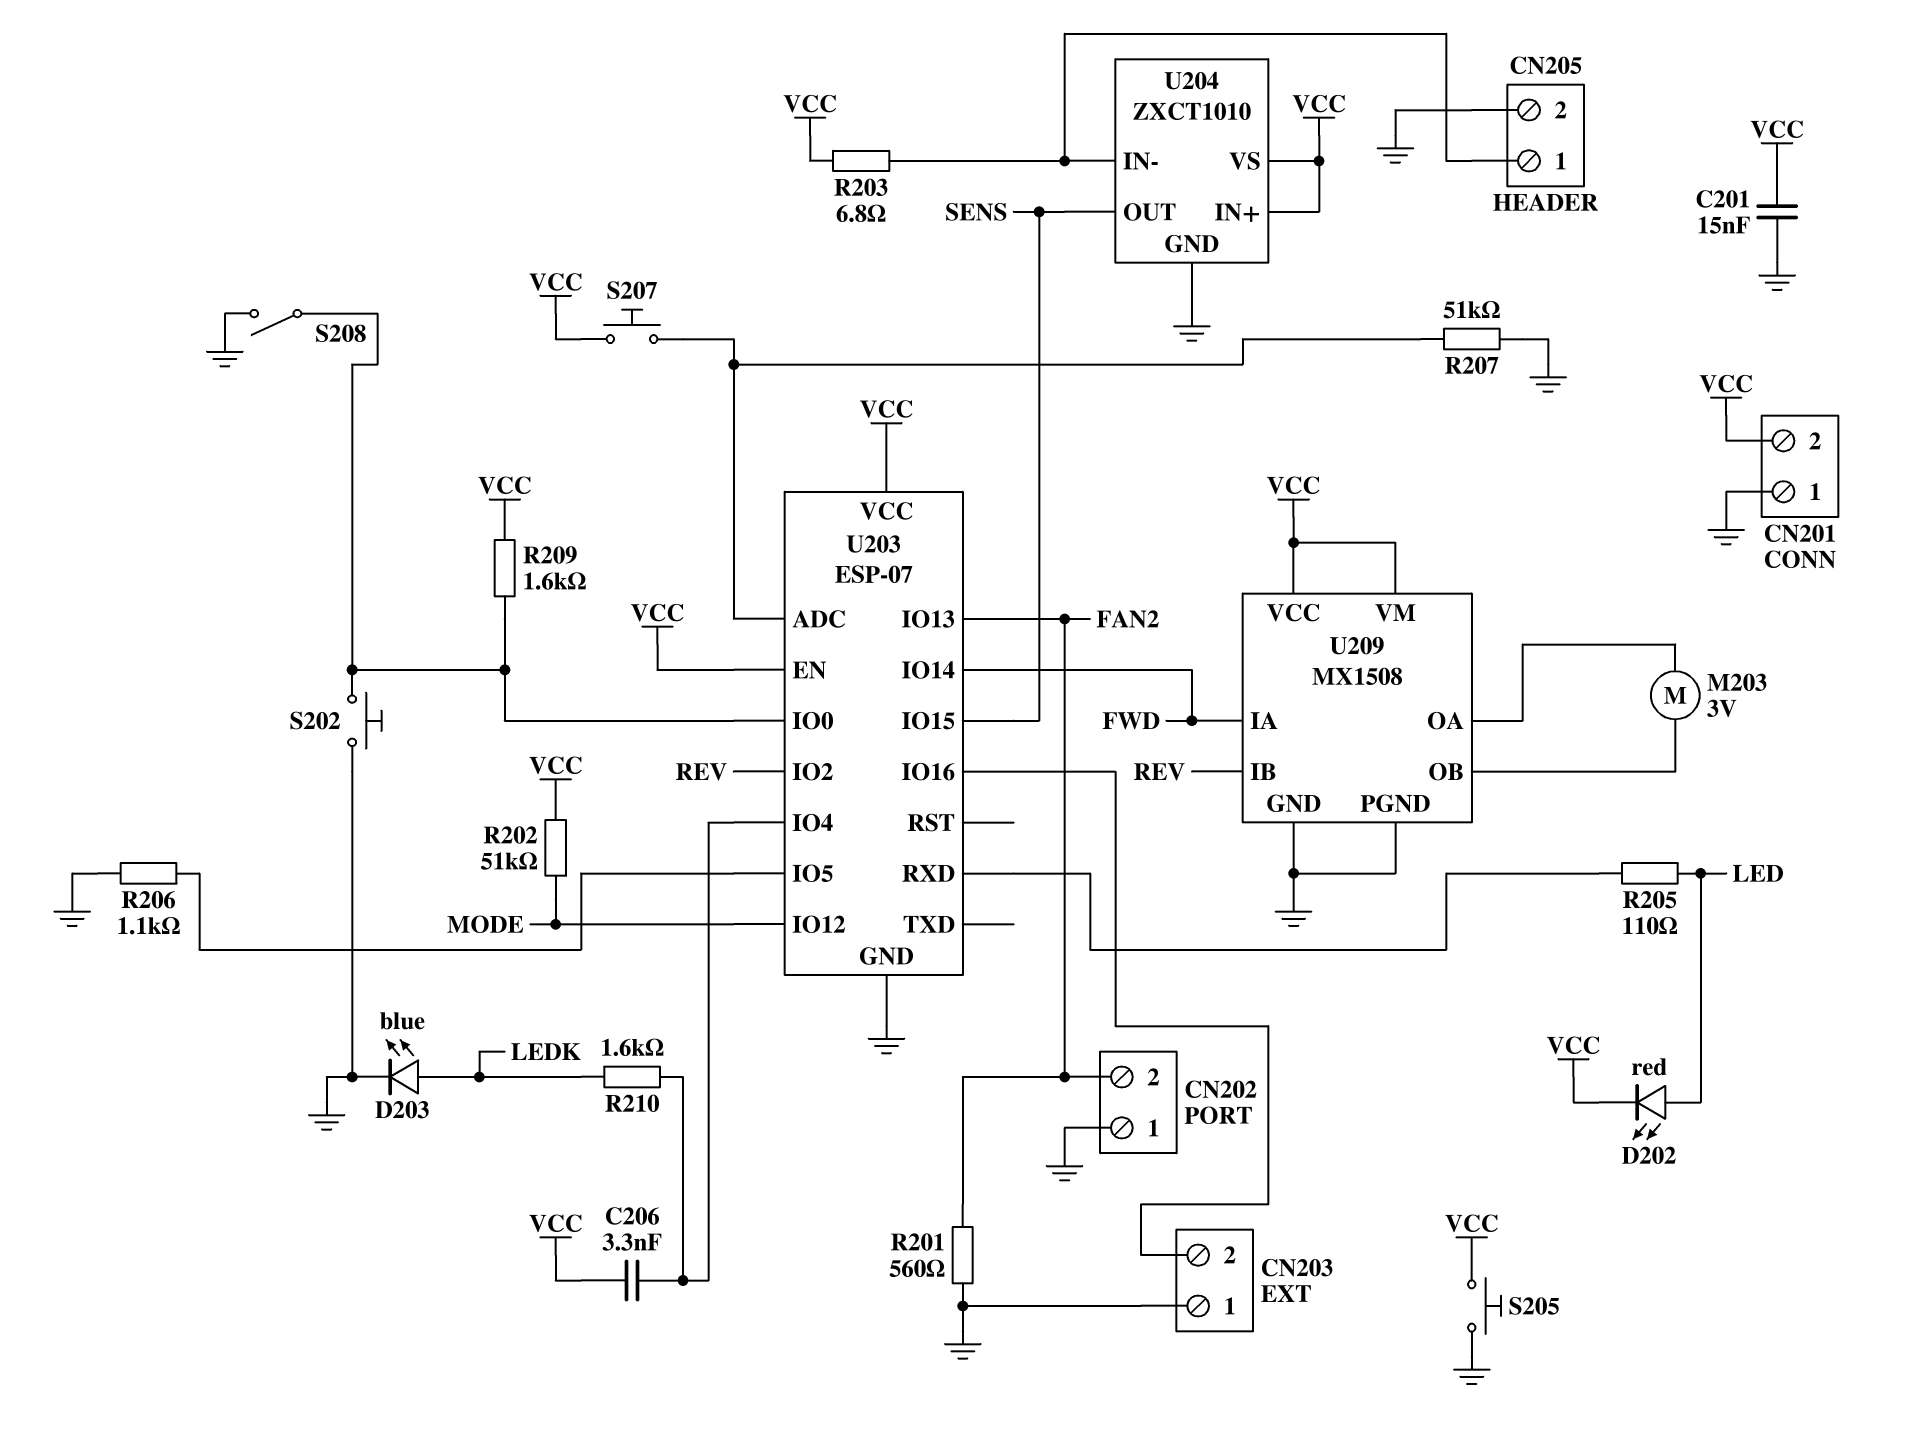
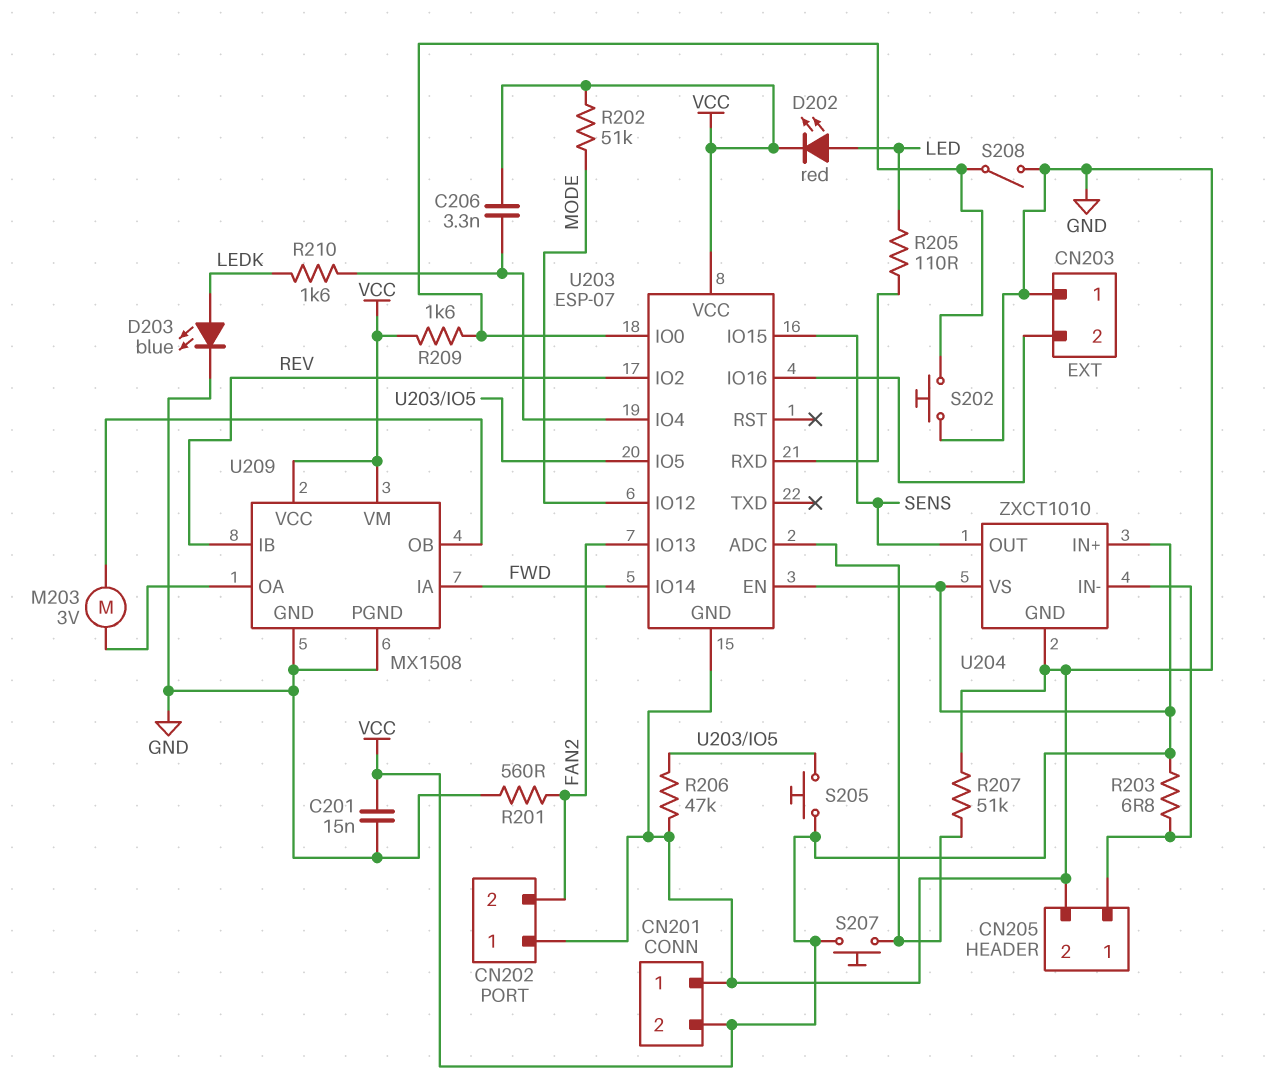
R206: 1.1k (GND, U203/IO5) -> 47k (GND, U203/IO5)
S205: button (GND, VCC) -> button (U203/IO5, VCC)

